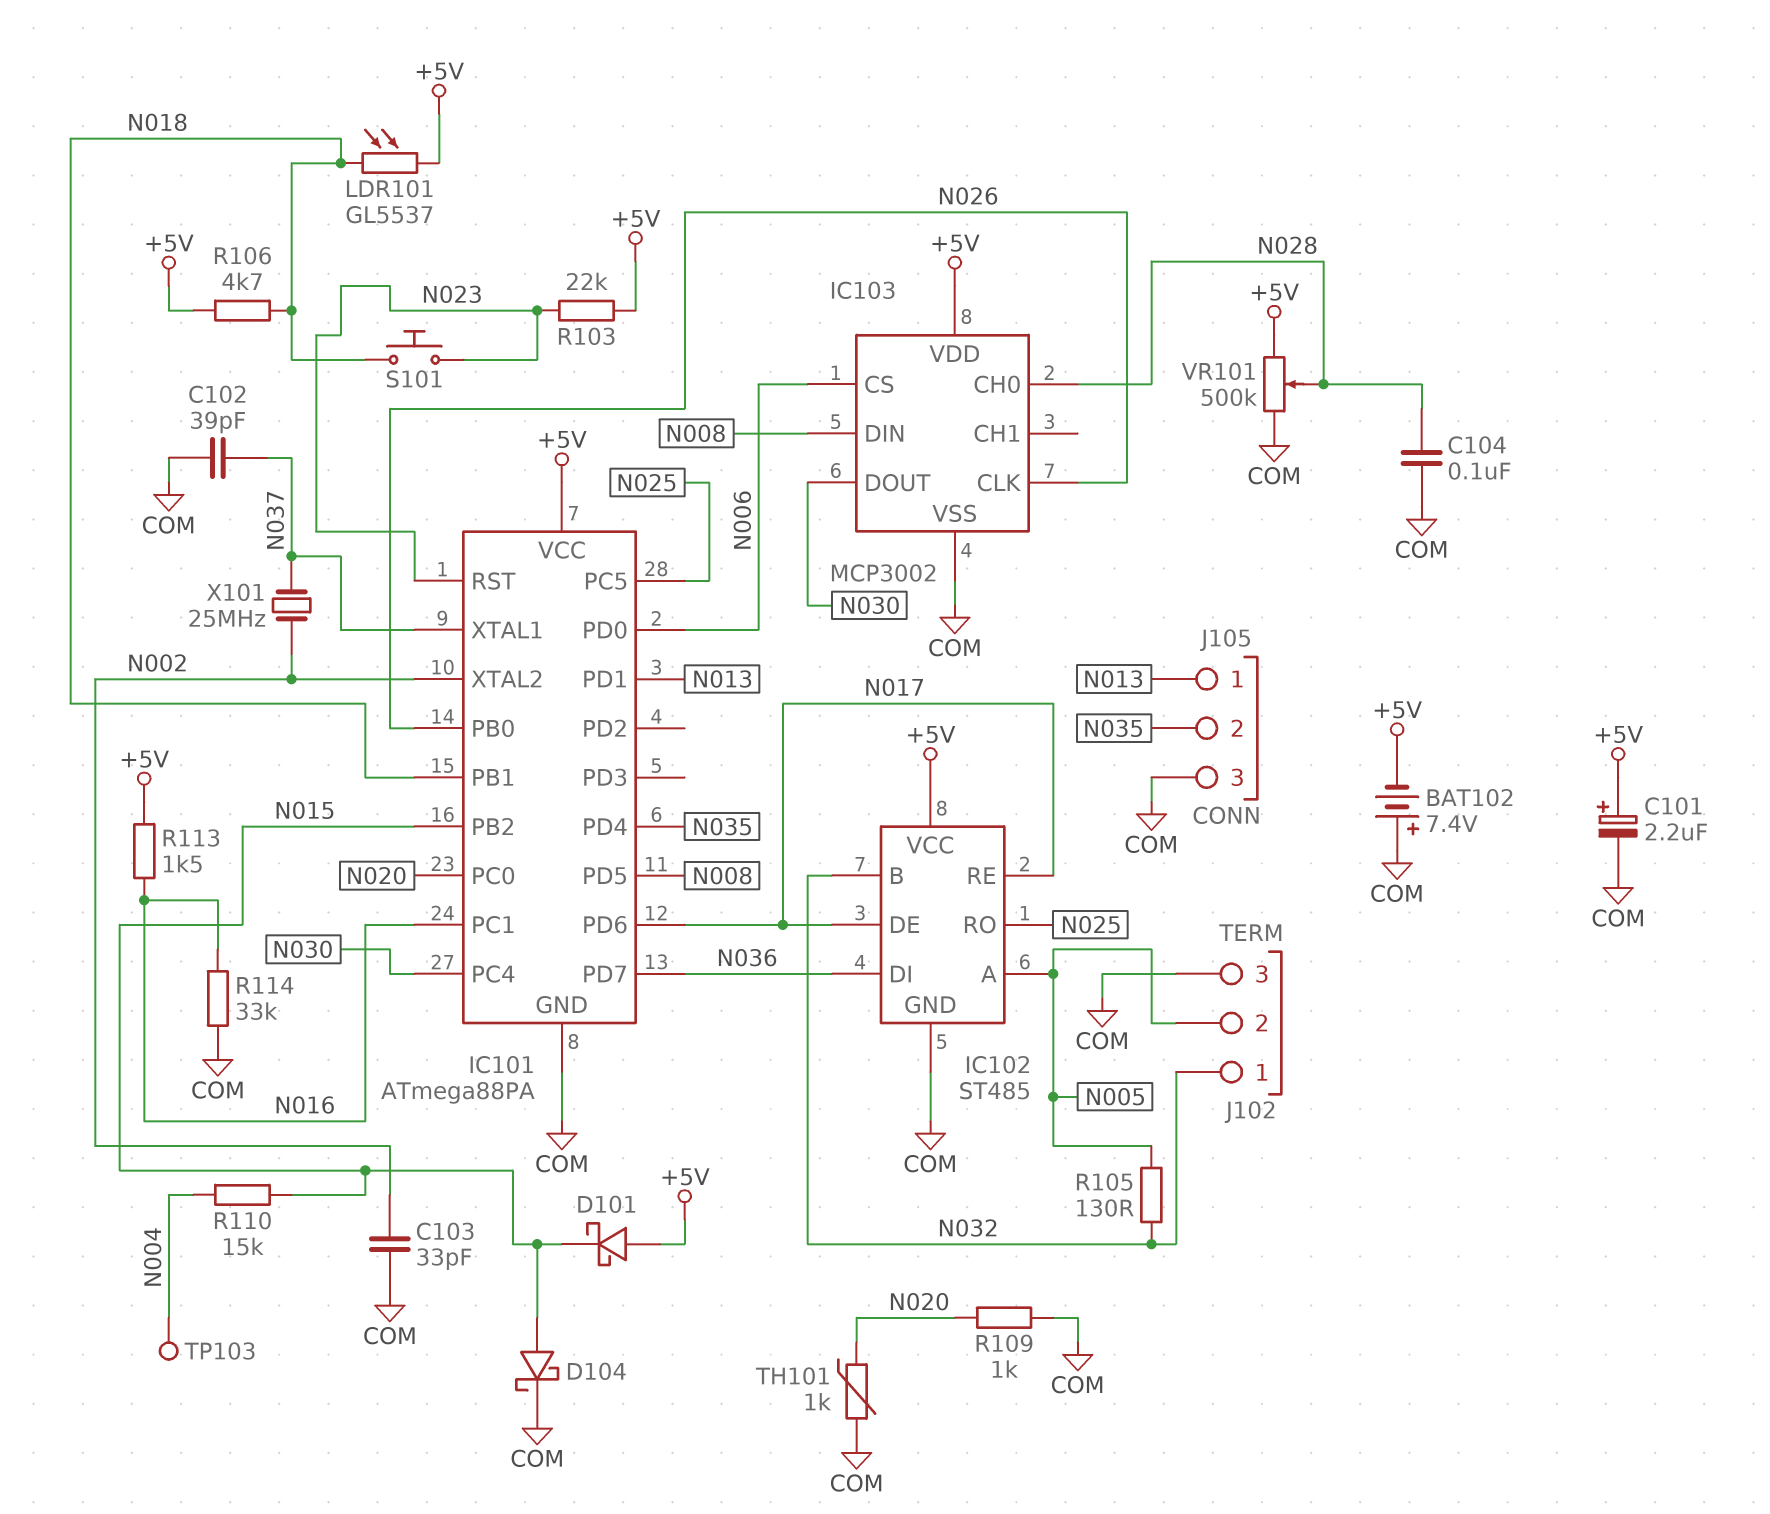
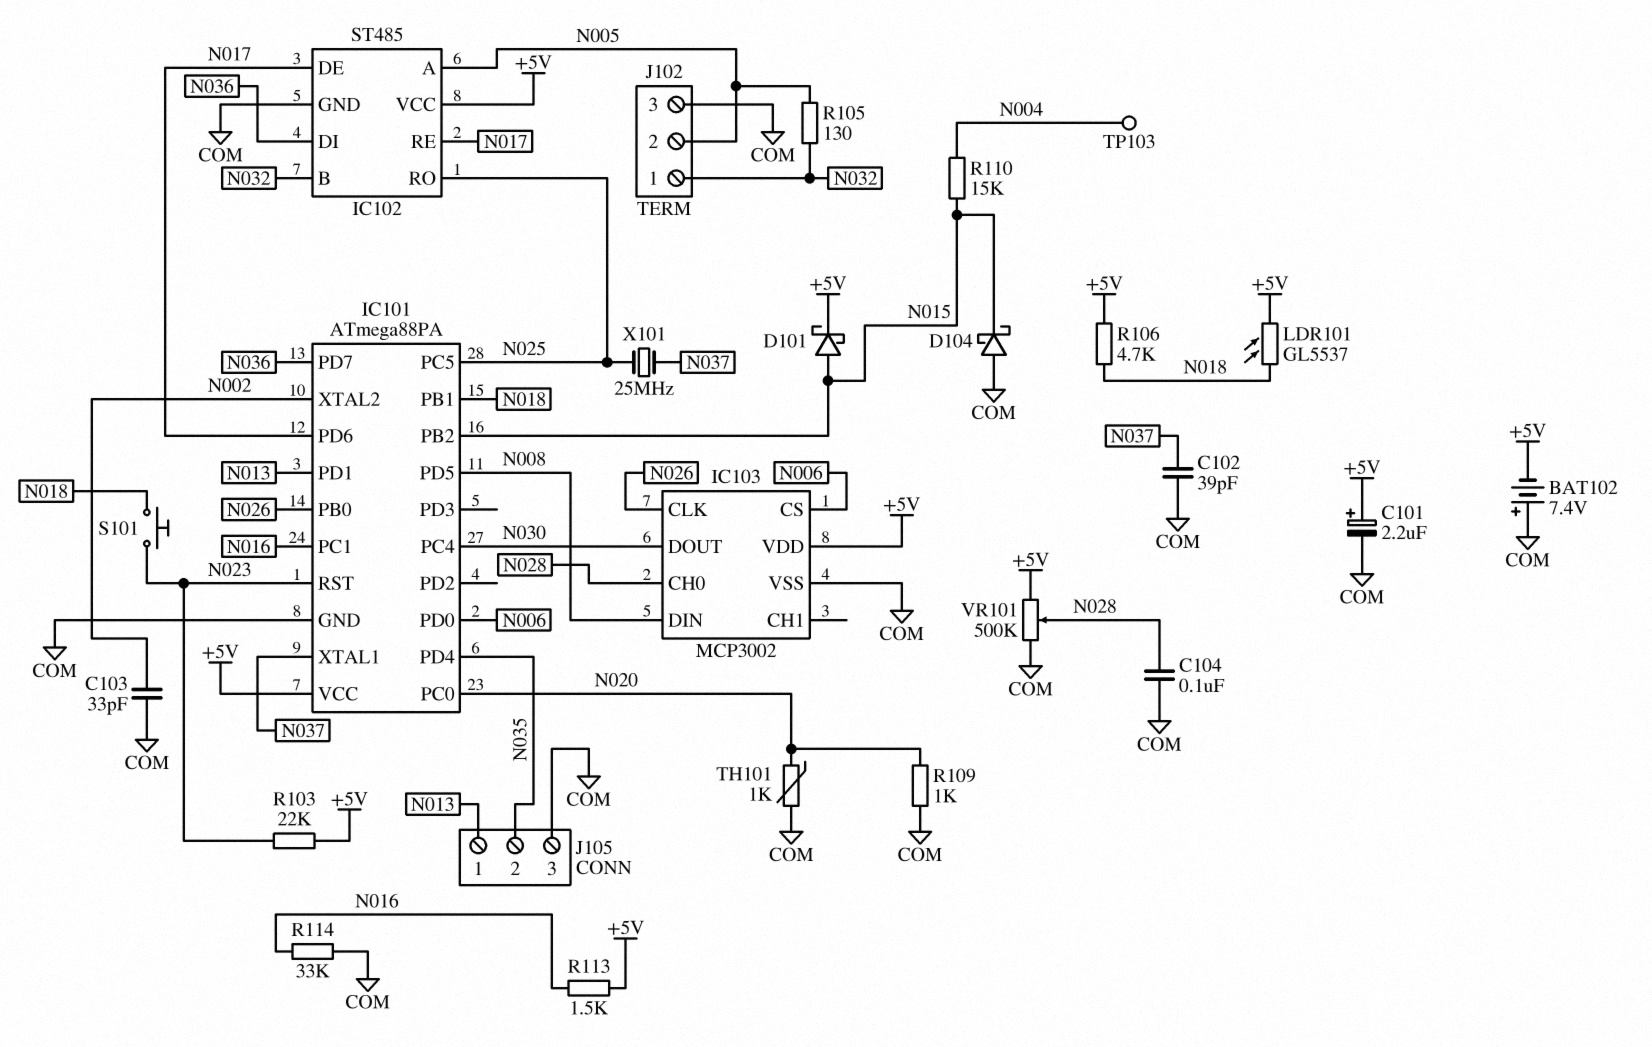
D101: schottky (A +5V, K N015) -> schottky (A N015, K +5V)
D104: schottky (A N015, K COM) -> schottky (A COM, K N015)
X101: 25MHz (N002, N037) -> 25MHz (N025, N037)

